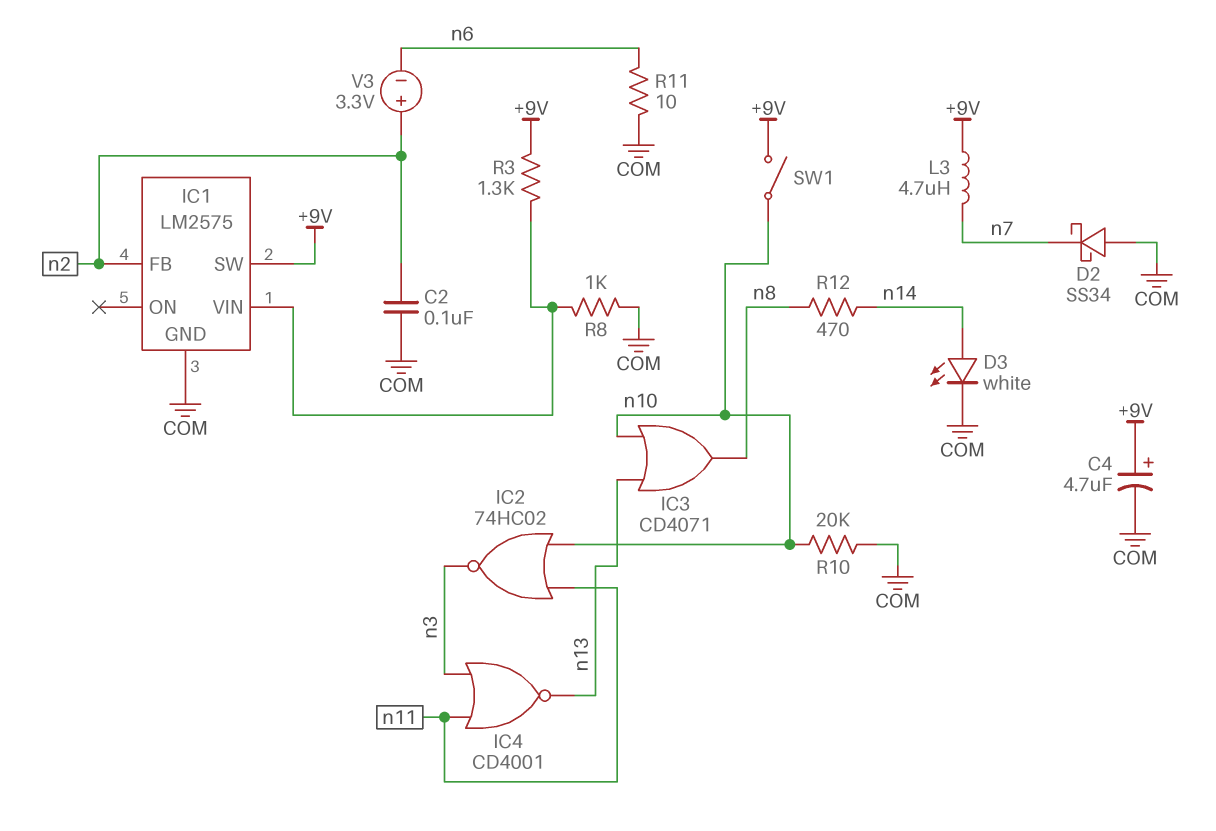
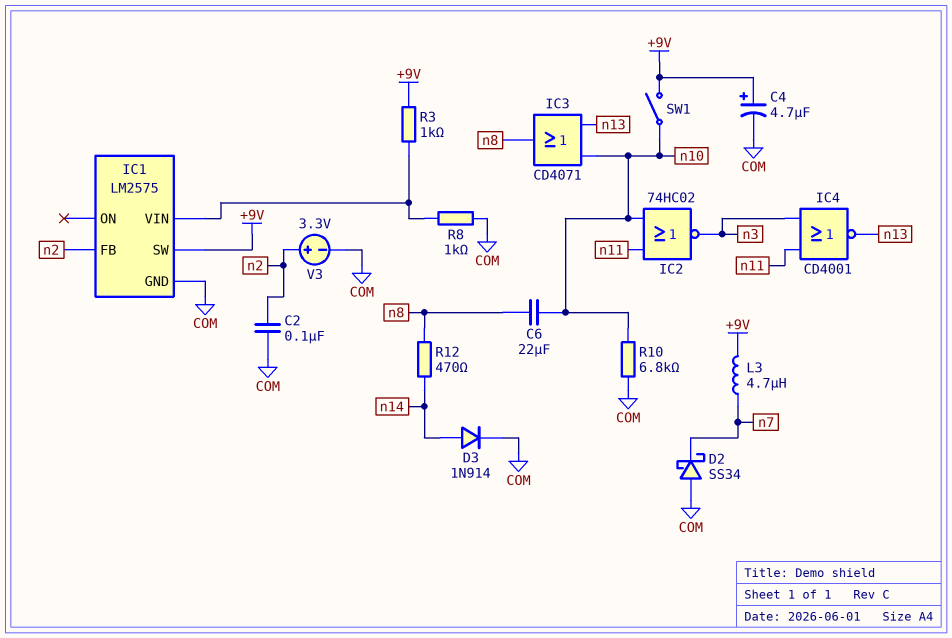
C6: none -> 22uF (n8, n10)
D3: LED white (A n14, K COM) -> diode 1N914 (A n14, K COM)
R3: 1.3k (+9V, IC1/VIN) -> 1k (+9V, IC1/VIN)
R10: 20k (COM, n10) -> 6.8k (COM, n10)
R11: 10 (COM, n6) -> none
V3: 3.3V (plus n2, minus n6) -> 3.3V (plus n2, minus COM)

